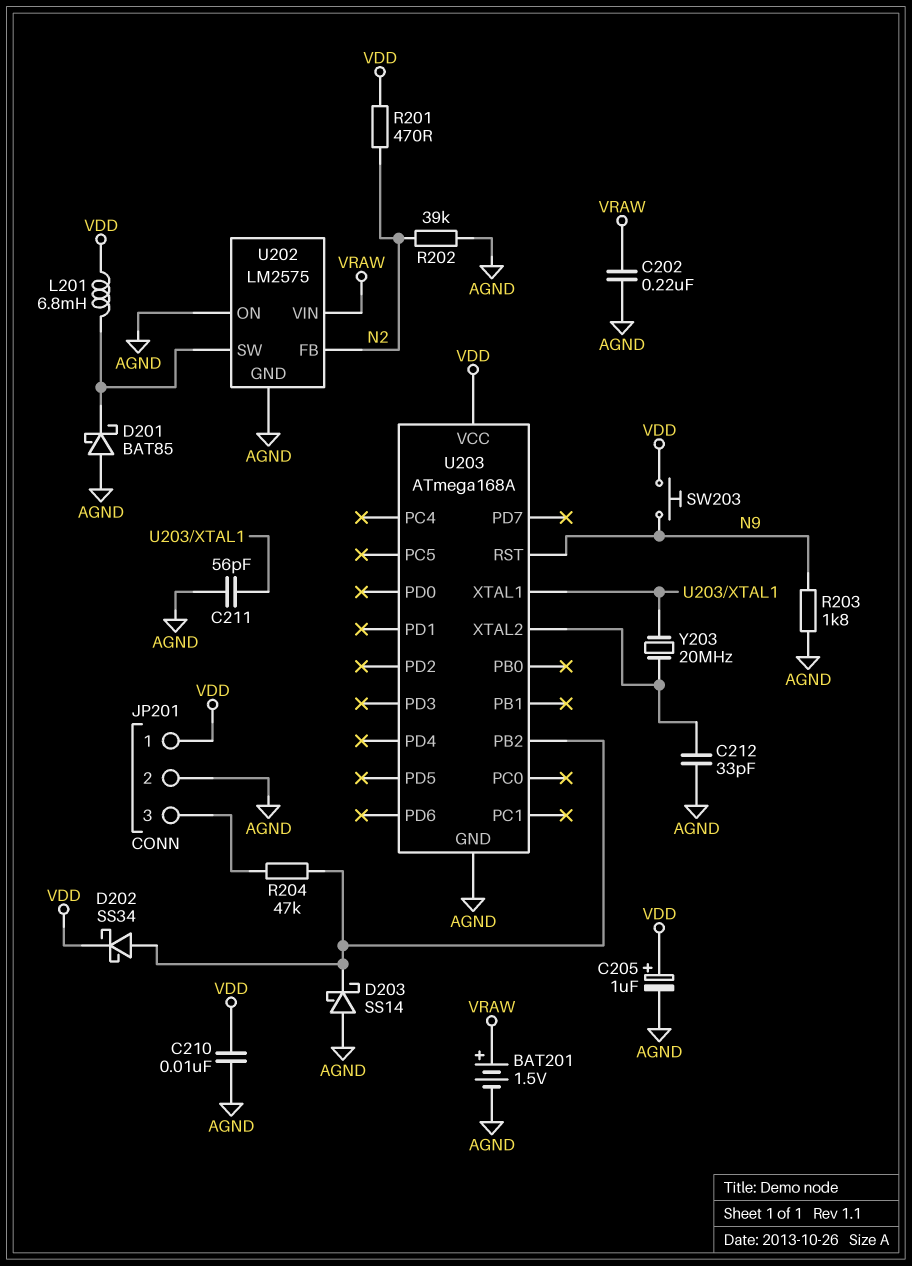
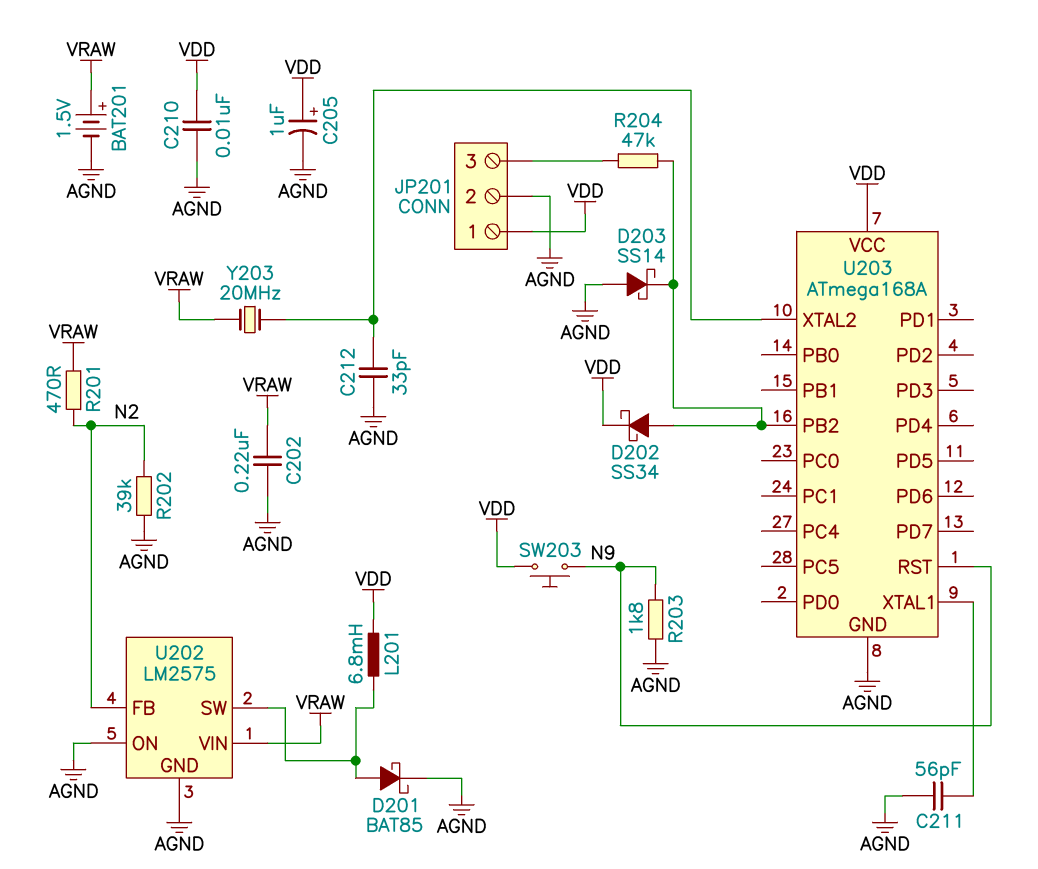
D201: schottky BAT85 (A AGND, K U202/SW) -> schottky BAT85 (A U202/SW, K AGND)
R201: 470 (N2, VDD) -> 470 (N2, VRAW)
Y203: 20MHz (U203/XTAL1, U203/XTAL2) -> 20MHz (U203/XTAL2, VRAW)

